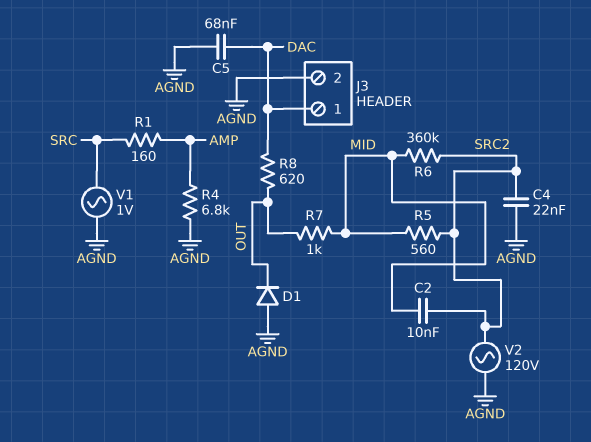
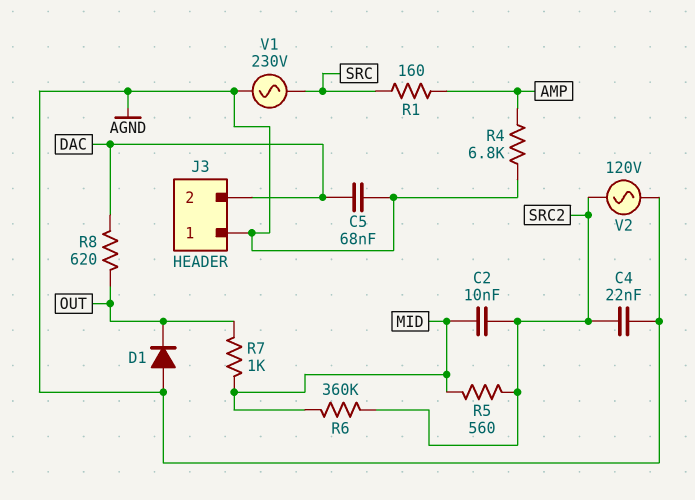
J3 pin 1: DAC -> AGND
J3 pin 2: AGND -> DAC
V1: AC 1V (AGND, SRC) -> AC 230V (AGND, SRC)

